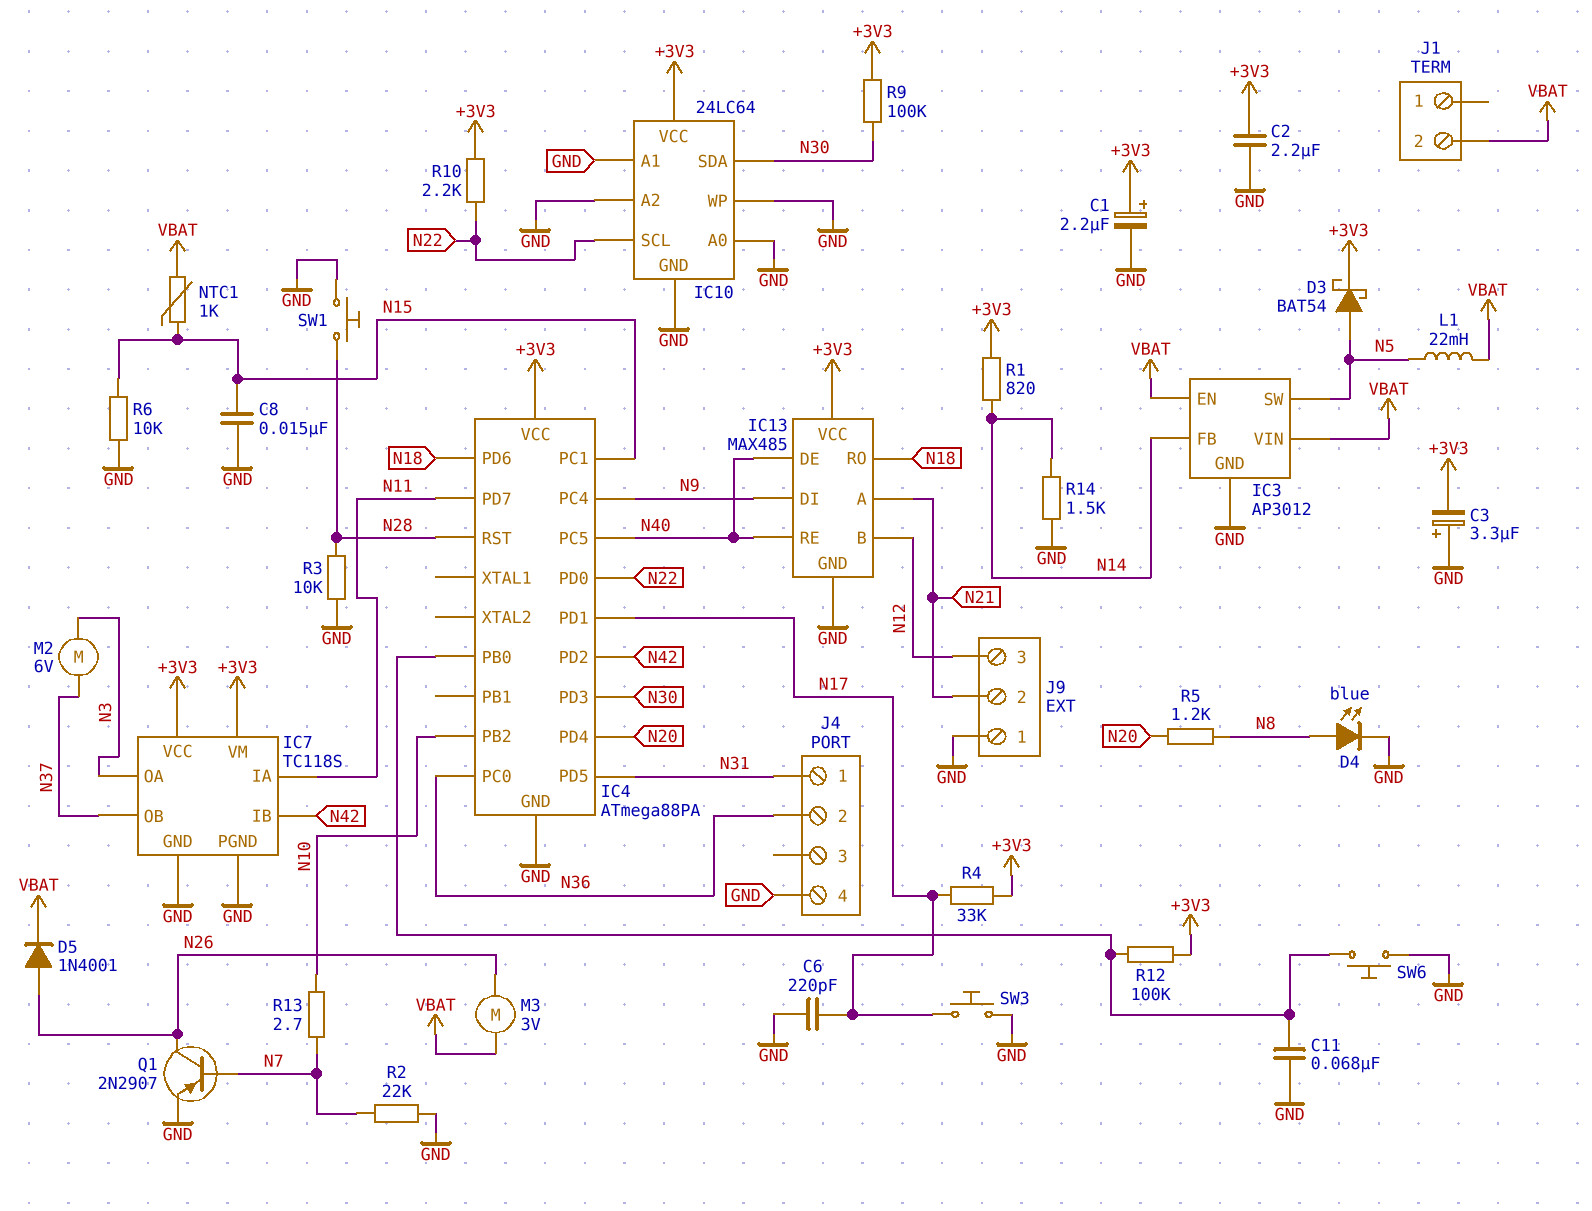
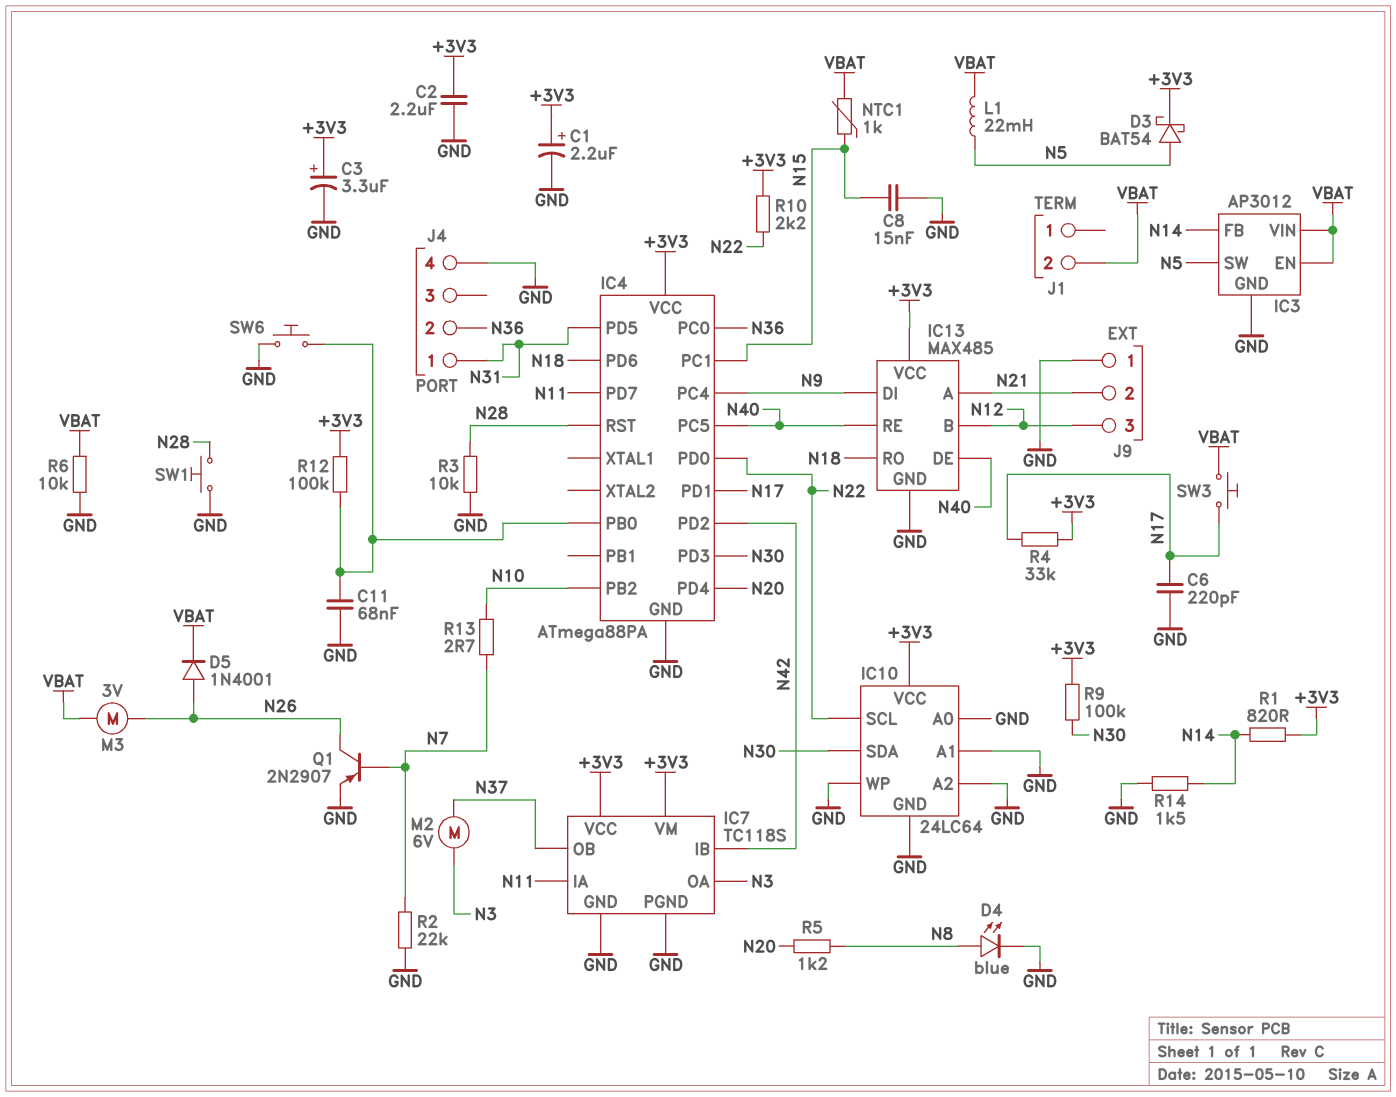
C3: 3.3uF (plus GND, minus +3V3) -> 3.3uF (plus +3V3, minus GND)
R6: 10k (GND, N15) -> 10k (GND, VBAT)
SW3: button (GND, N17) -> button (N17, VBAT)

